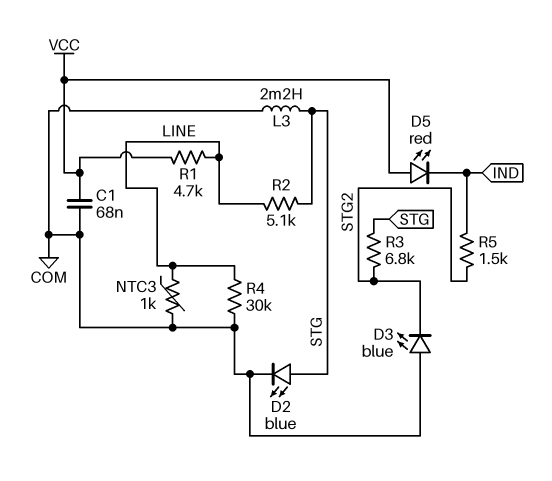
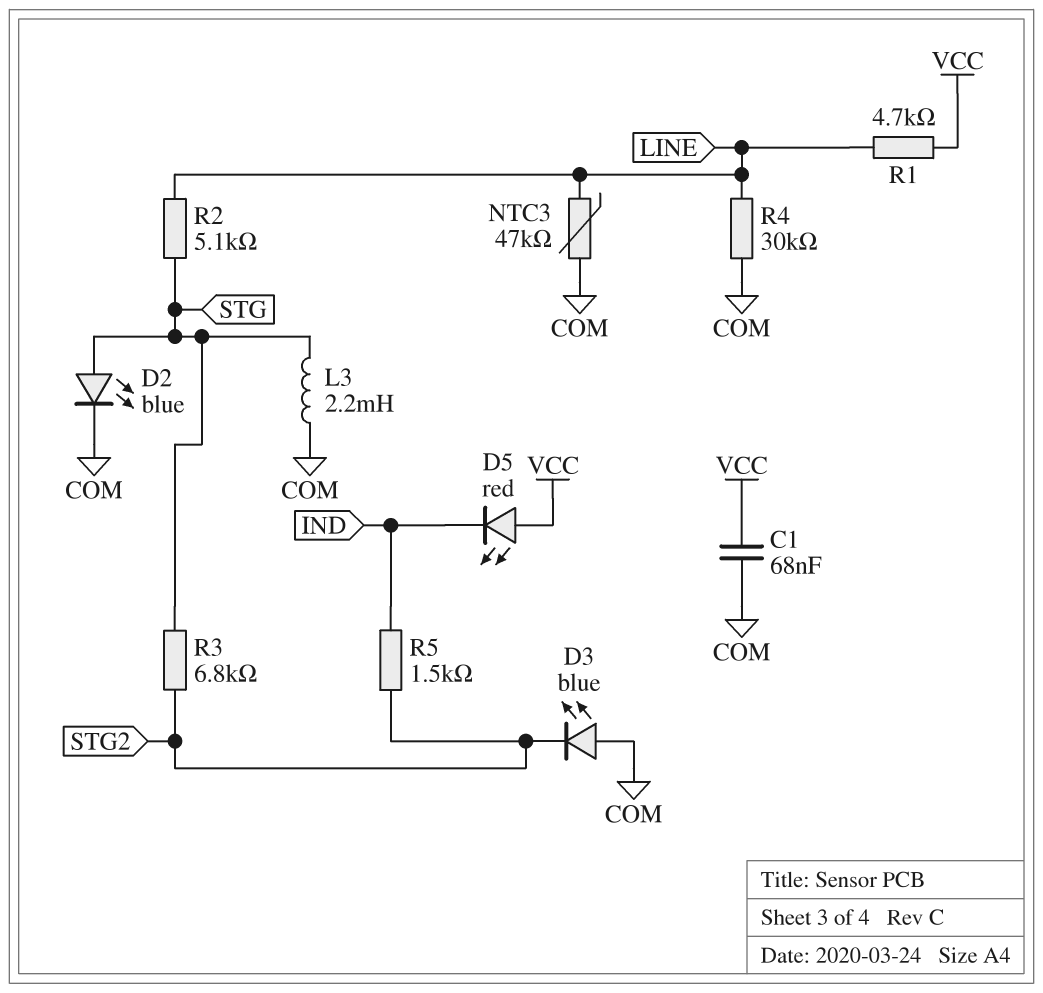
NTC3: 1k (COM, LINE) -> 47k (COM, LINE)

